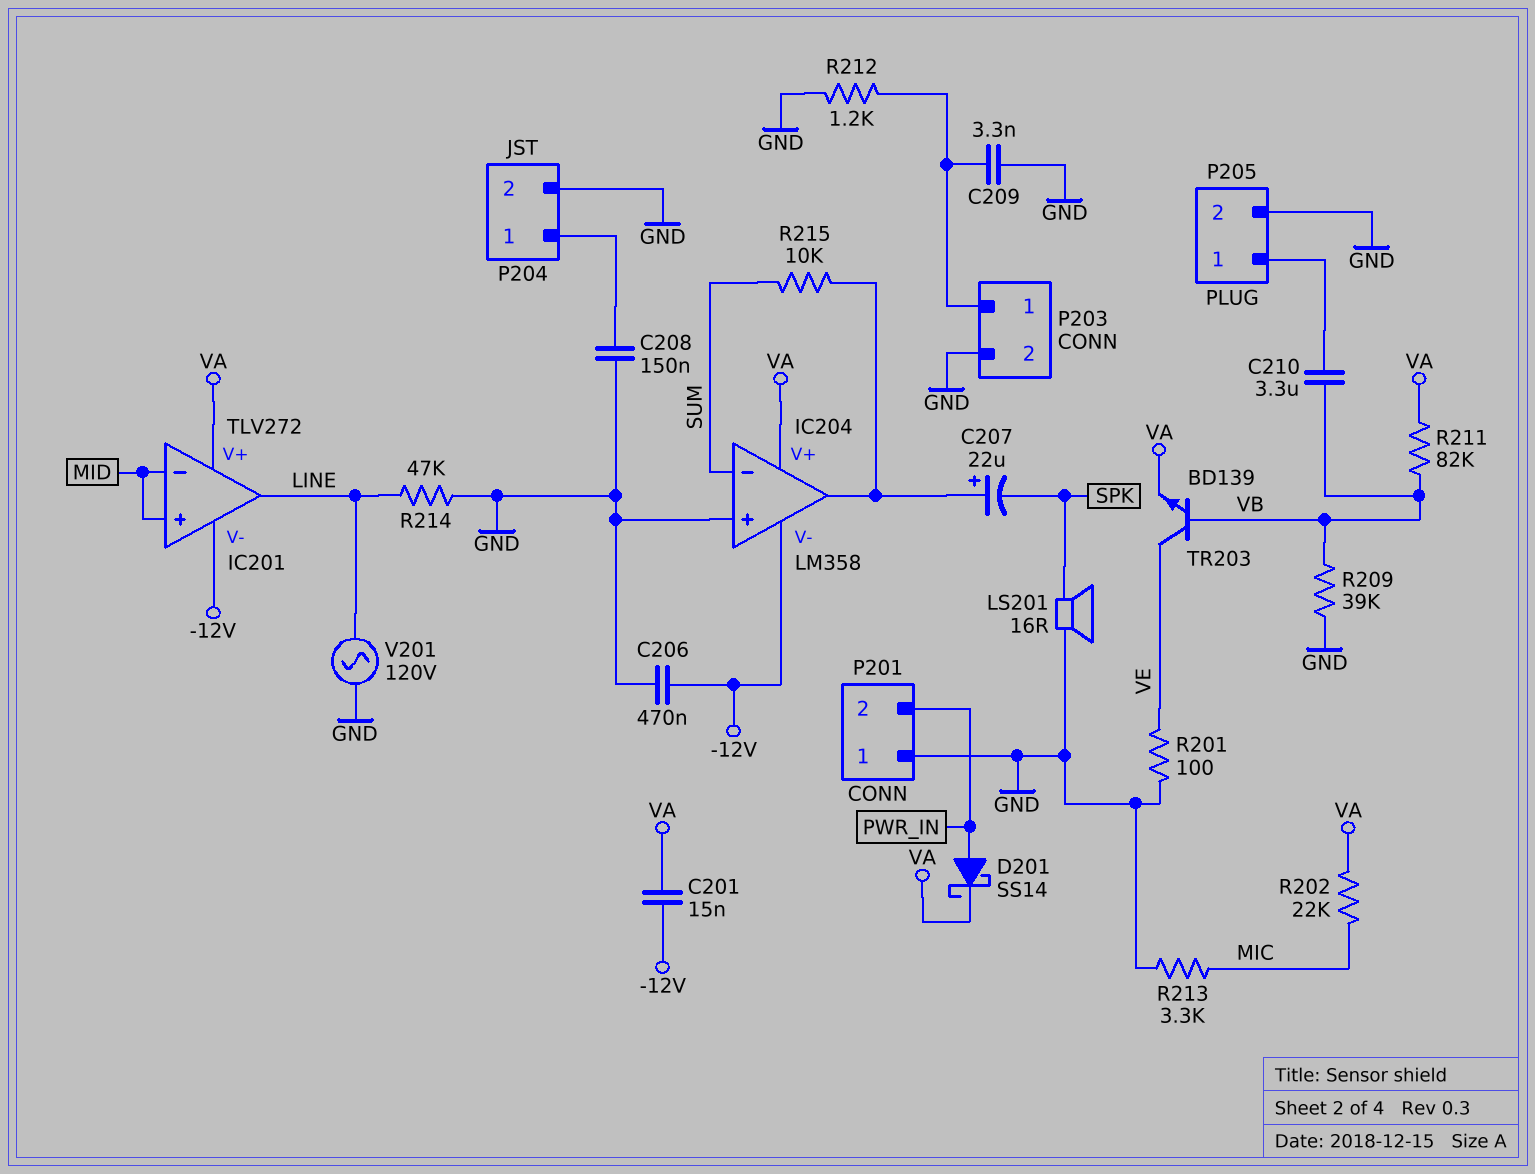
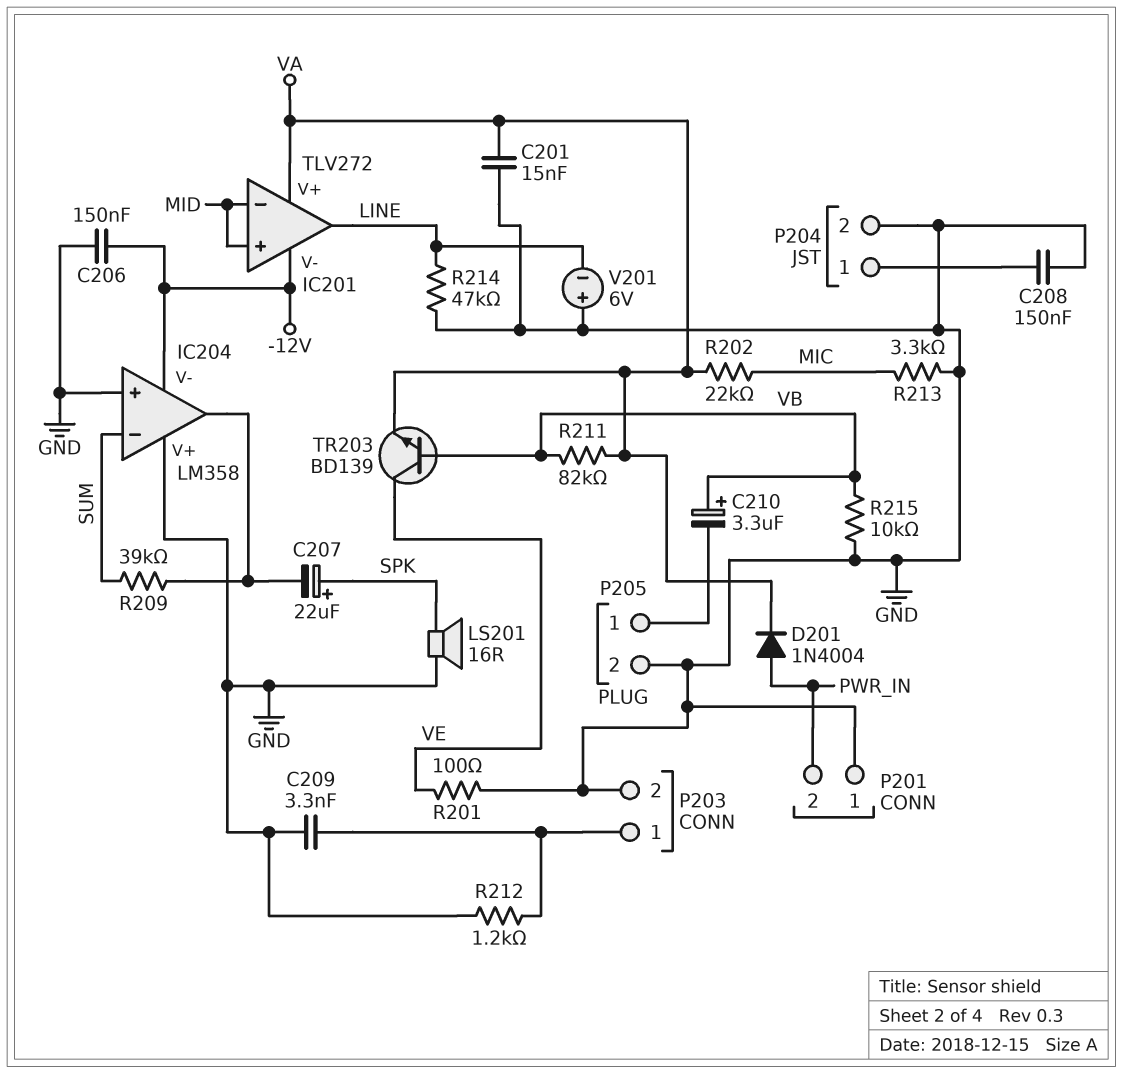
C201: 15nF (-12V, VA) -> 15nF (GND, VA)
C206: 470nF (-12V, GND) -> 150nF (-12V, GND)
C207: 22uF (plus IC204/out, minus SPK) -> 22uF (plus SPK, minus IC204/out)
C210: 3.3uF (P205/1, VB) -> 3.3uF (plus VB, minus P205/1)
D201: schottky SS14 (A PWR_IN, K VA) -> diode 1N4004 (A PWR_IN, K VA)
IC204 pin V+: VA -> GND
R209: 39k (GND, VB) -> 39k (IC204/out, SUM)
R215: 10k (IC204/out, SUM) -> 10k (GND, VB)
V201: AC 120V (GND, LINE) -> 6V (plus GND, minus LINE)

